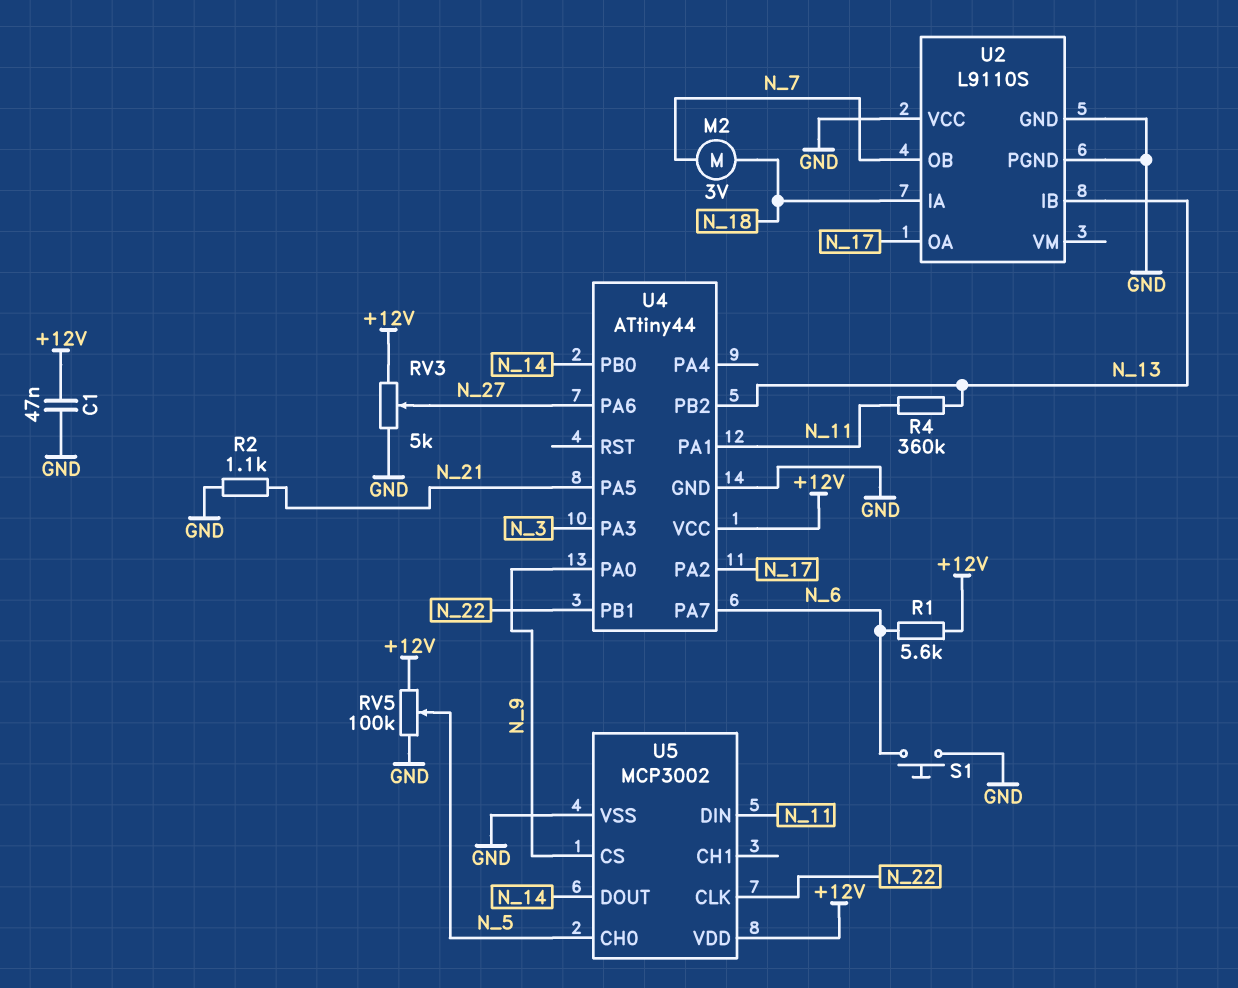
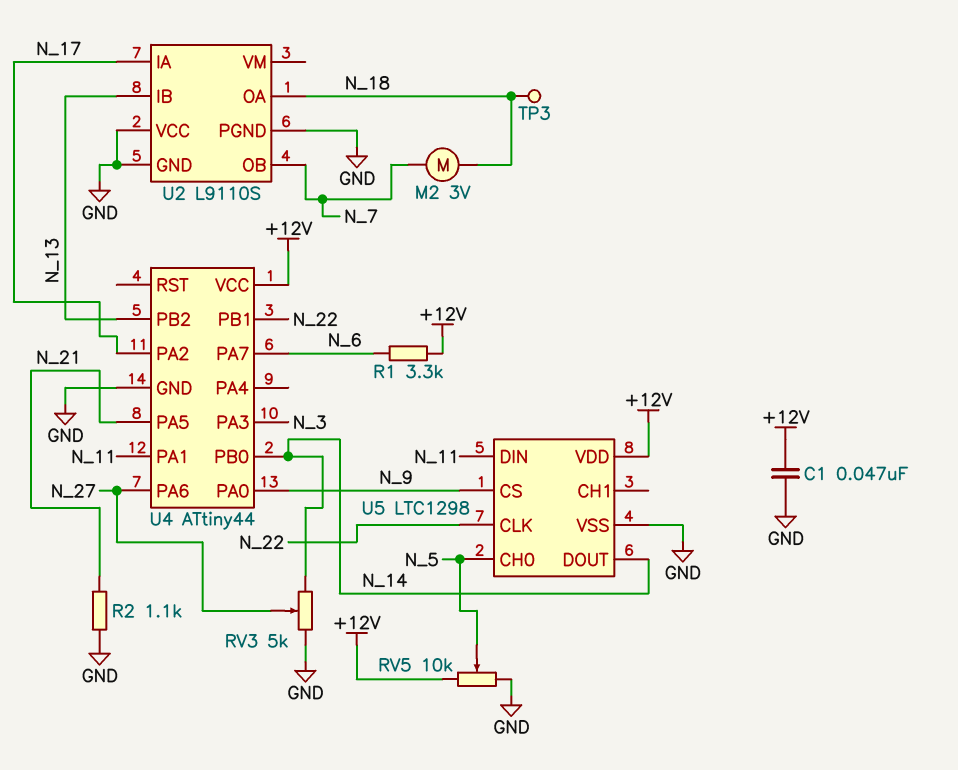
R1: 5.6k (+12V, N_6) -> 3.3k (+12V, N_6)
R4: 360k (N_11, N_13) -> none
RV3: 5k (+12V, GND, wiper N_27) -> 5k (GND, N_14, wiper N_27)
RV5: 100k (+12V, GND, wiper N_5) -> 10k (+12V, GND, wiper N_5)
S1: button (GND, N_6) -> none
TP3: none -> test point (N_18)
U2 pin IA: N_18 -> N_17
U2 pin OA: N_17 -> N_18
U5: MCP3002 -> LTC1298

